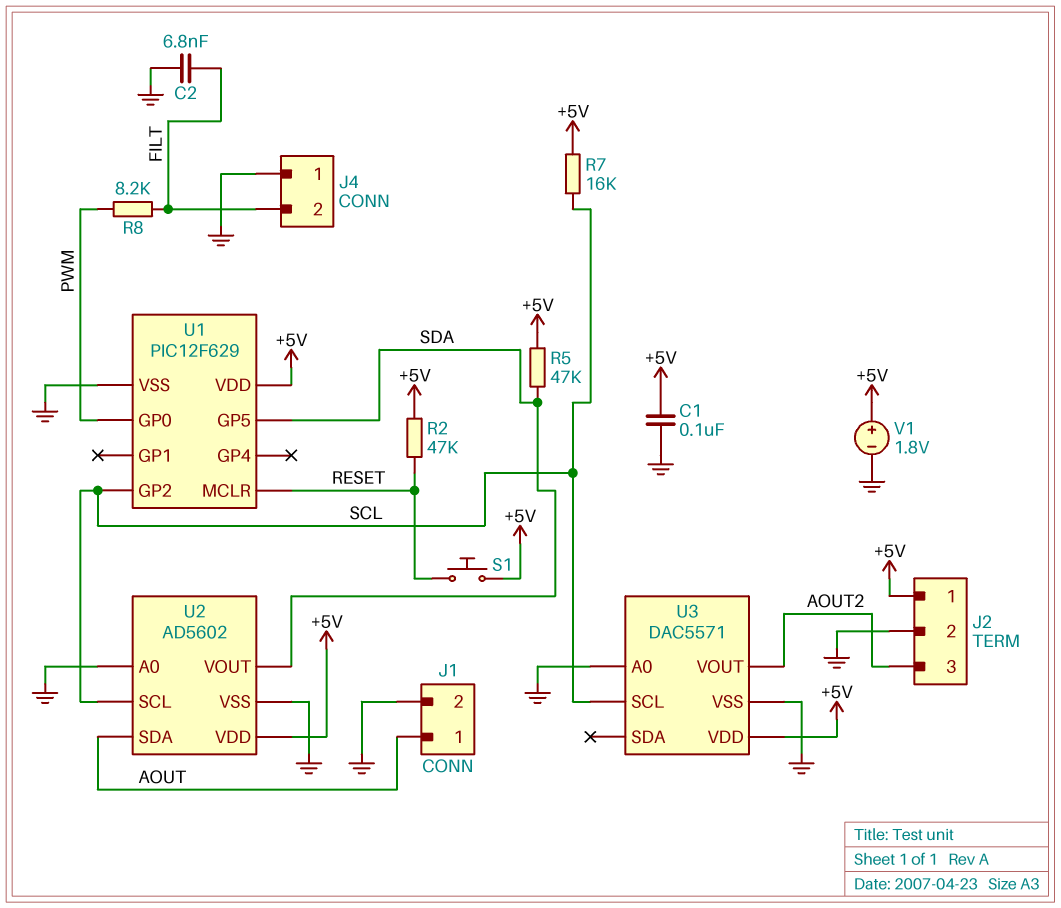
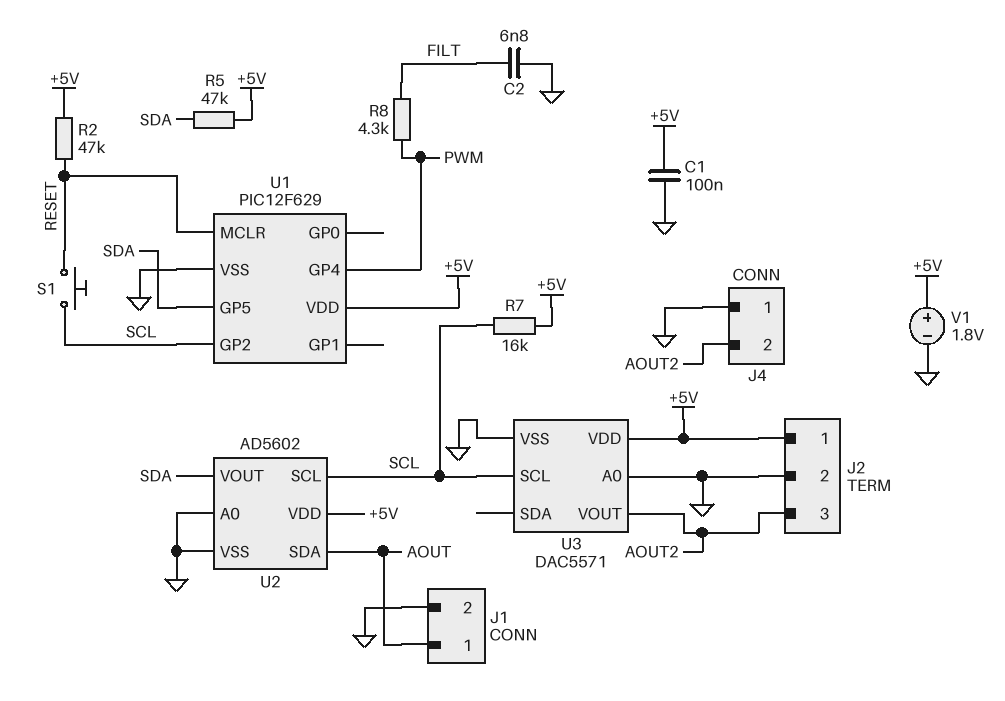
J4 pin 2: FILT -> AOUT2
R8: 8.2k (FILT, PWM) -> 4.3k (FILT, PWM)
S1: button (+5V, RESET) -> button (RESET, SCL)
U1 pin GP0: PWM -> none
U1 pin GP4: none -> PWM

